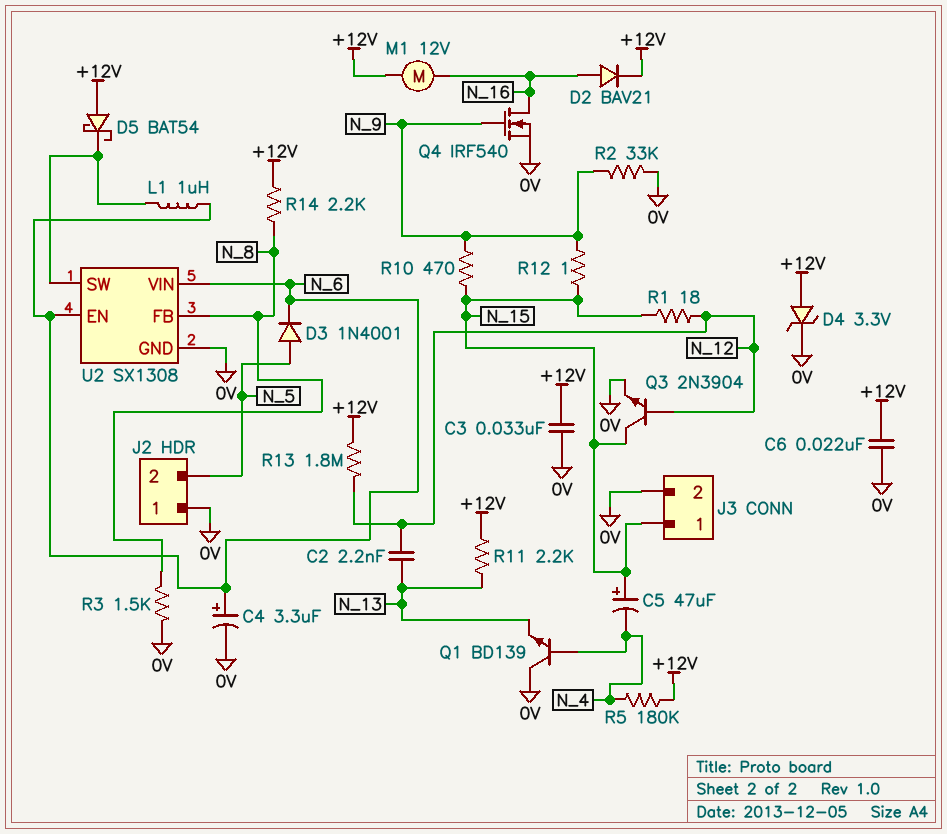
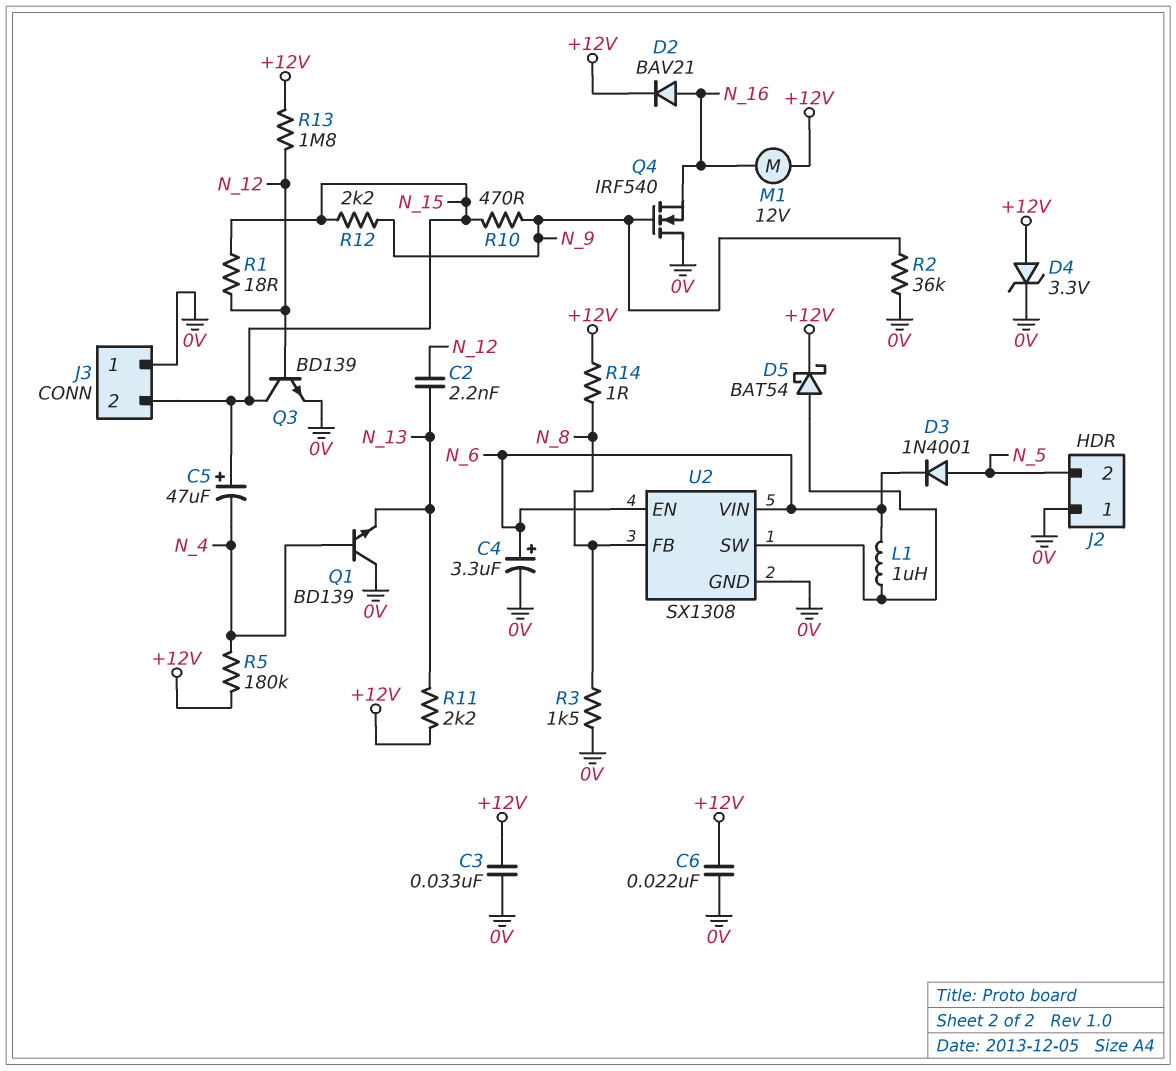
D5: schottky BAT54 (A +12V, K U2/SW) -> schottky BAT54 (A U2/SW, K +12V)
J3 pin 1: N_15 -> 0V
J3 pin 2: 0V -> N_15
Q3: NPN 2N3904 (B N_12, C N_15, E 0V) -> NPN BD139 (B N_12, C N_15, E 0V)
Q4: NMOS IRF540 (G N_9, D N_16, S 0V) -> NMOS IRF540 (G N_9, D 0V, S N_16)
R2: 33k (0V, N_9) -> 36k (0V, N_9)
R12: 1 (N_9, N_15) -> 2.2k (N_9, N_15)
R14: 2.2k (+12V, N_8) -> 1 (+12V, N_8)

